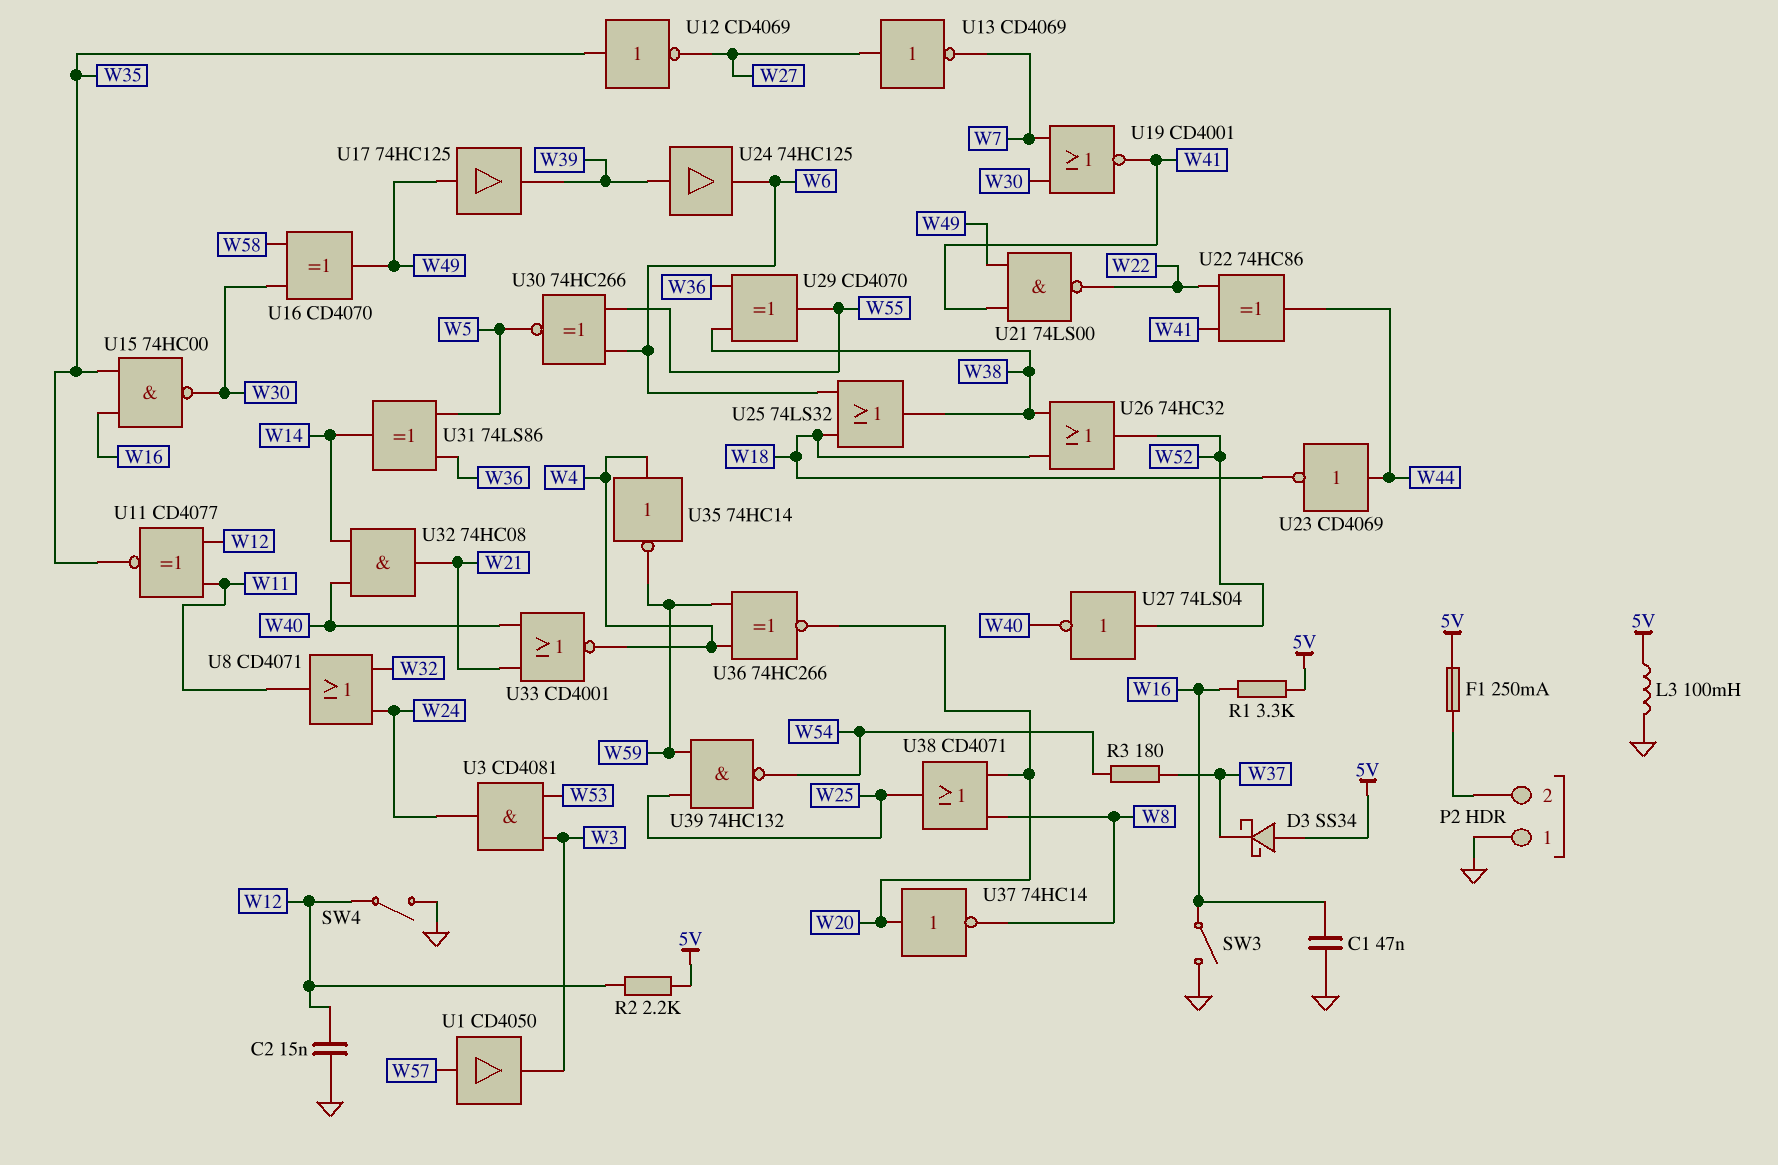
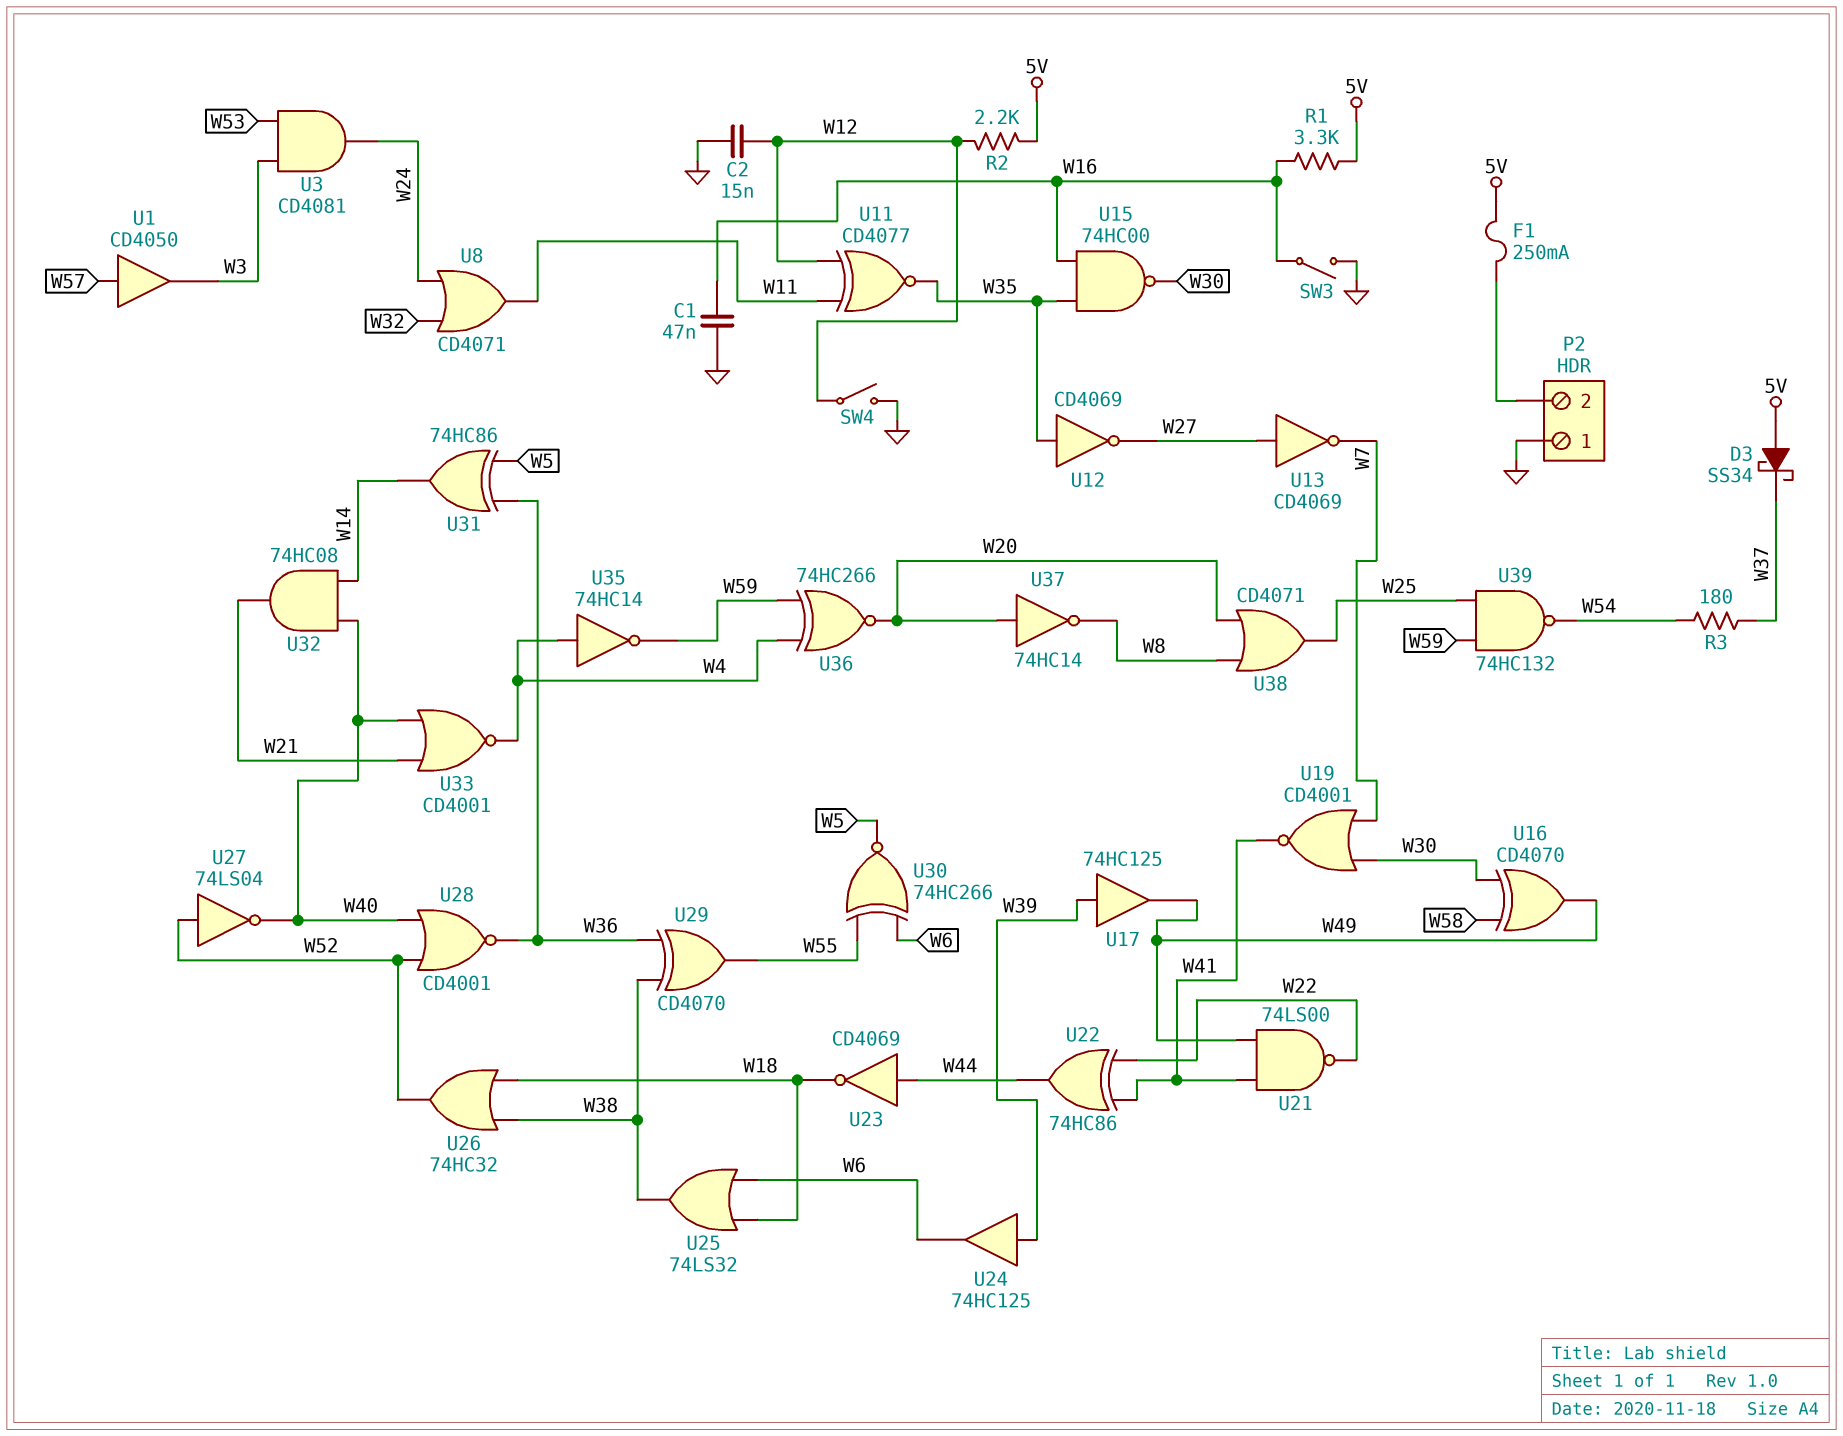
L3: 100mH (5V, GND) -> none
U17: buffer 74HC125 (in W49, out W39) -> buffer 74HC125 (in W39, out W49)
U28: none -> NOR CD4001 (in W40, in W52, out W36)
U31: XOR 74LS86 (in W5, in W36, out W14) -> XOR 74HC86 (in W5, in W36, out W14)

